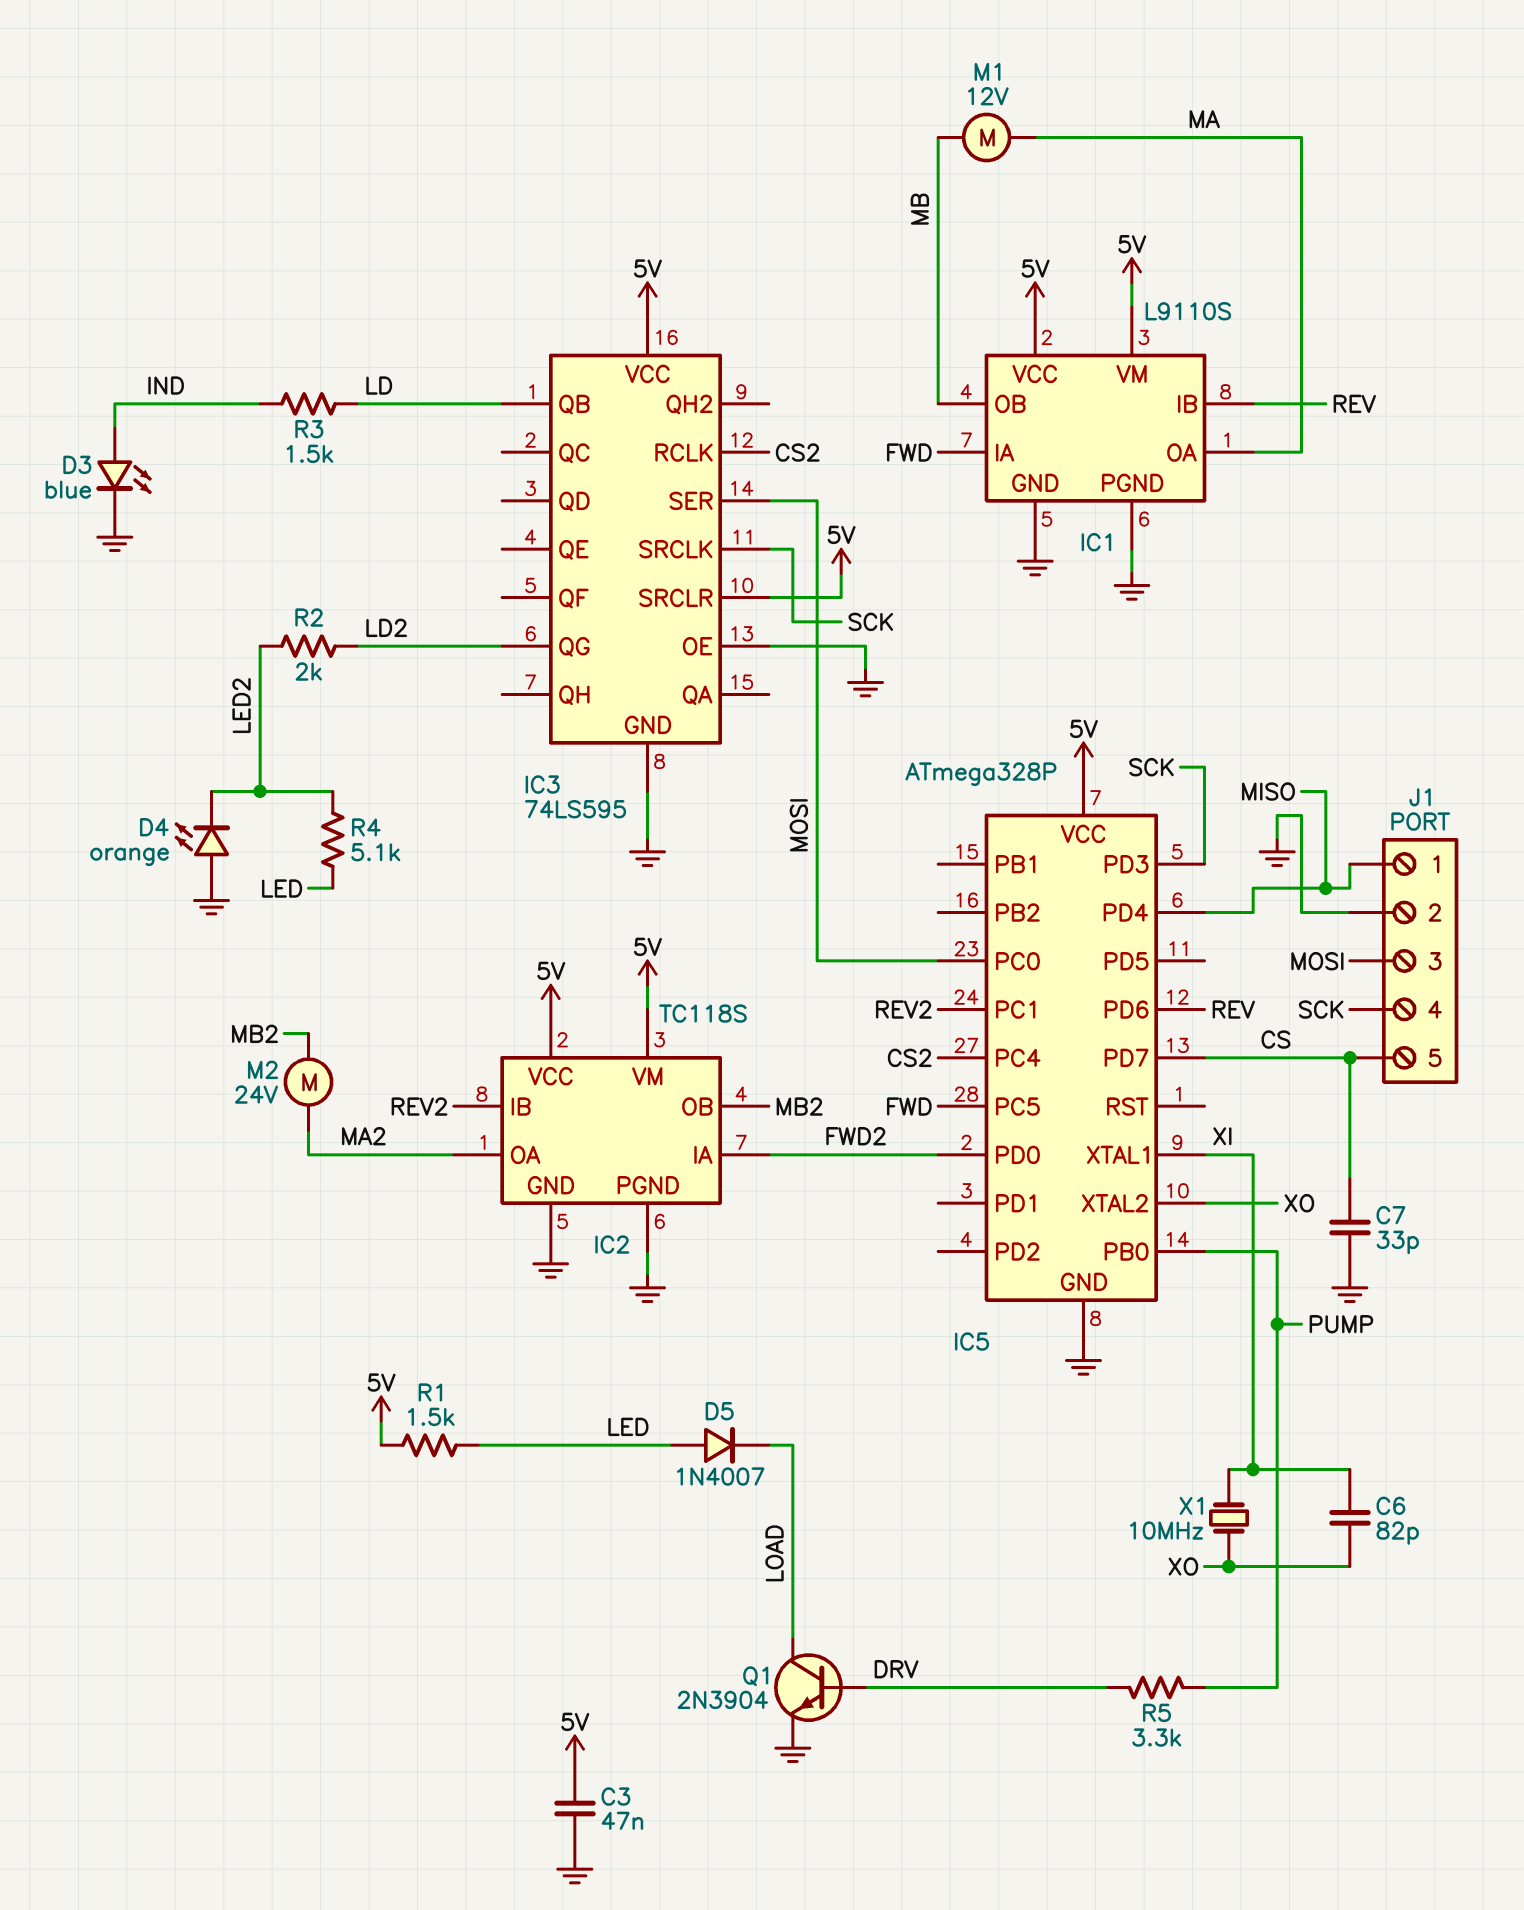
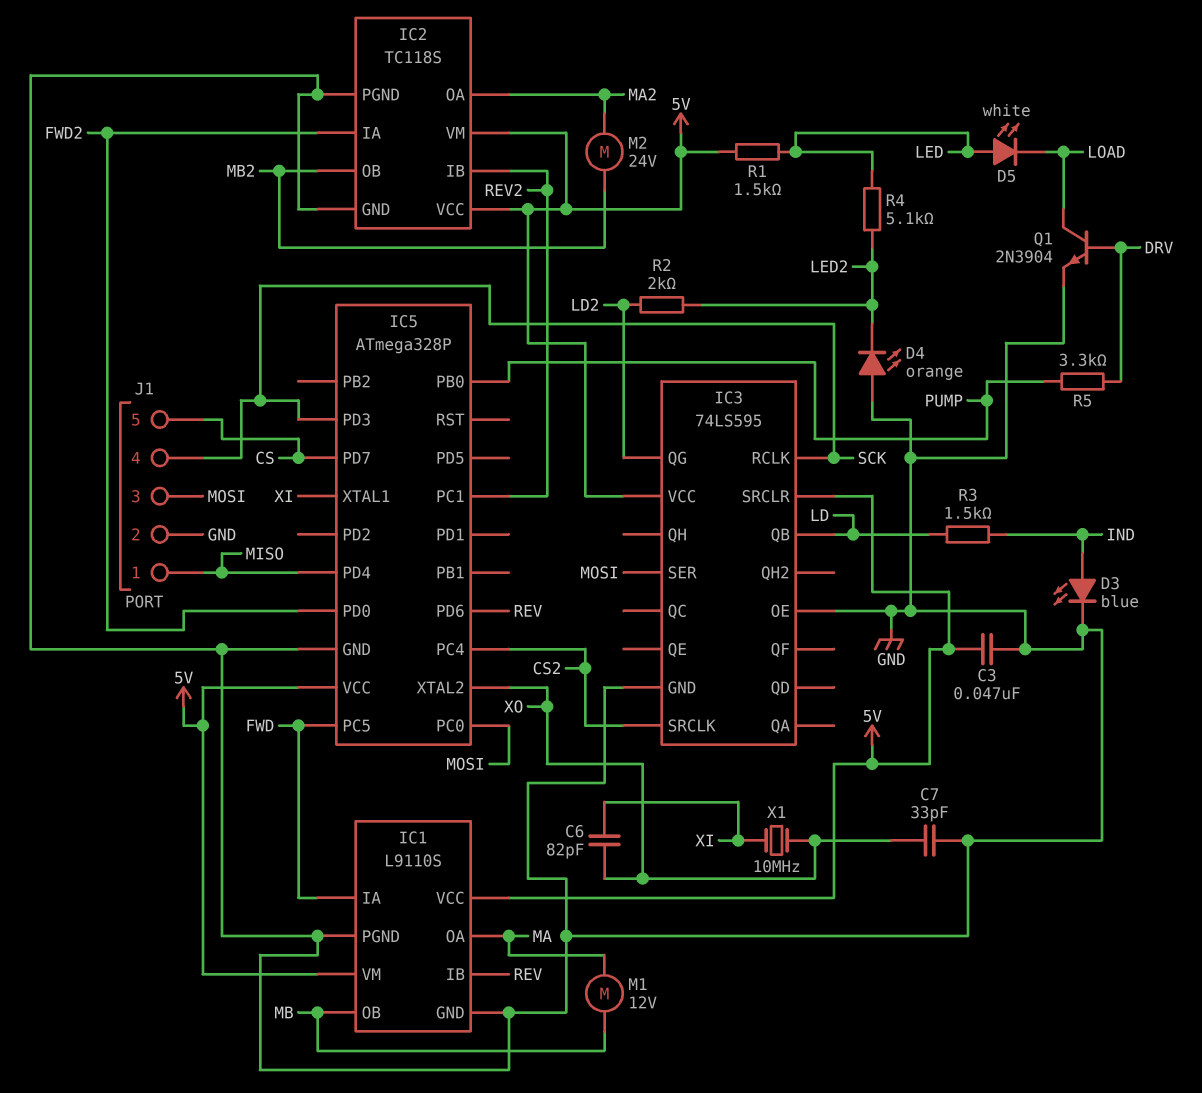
C7: 33pF (CS, GND) -> 33pF (GND, XO)
D5: diode 1N4007 (A LED, K LOAD) -> LED white (A LED, K LOAD)
IC3 pin RCLK: CS2 -> SCK
IC3 pin SRCLK: SCK -> CS2

